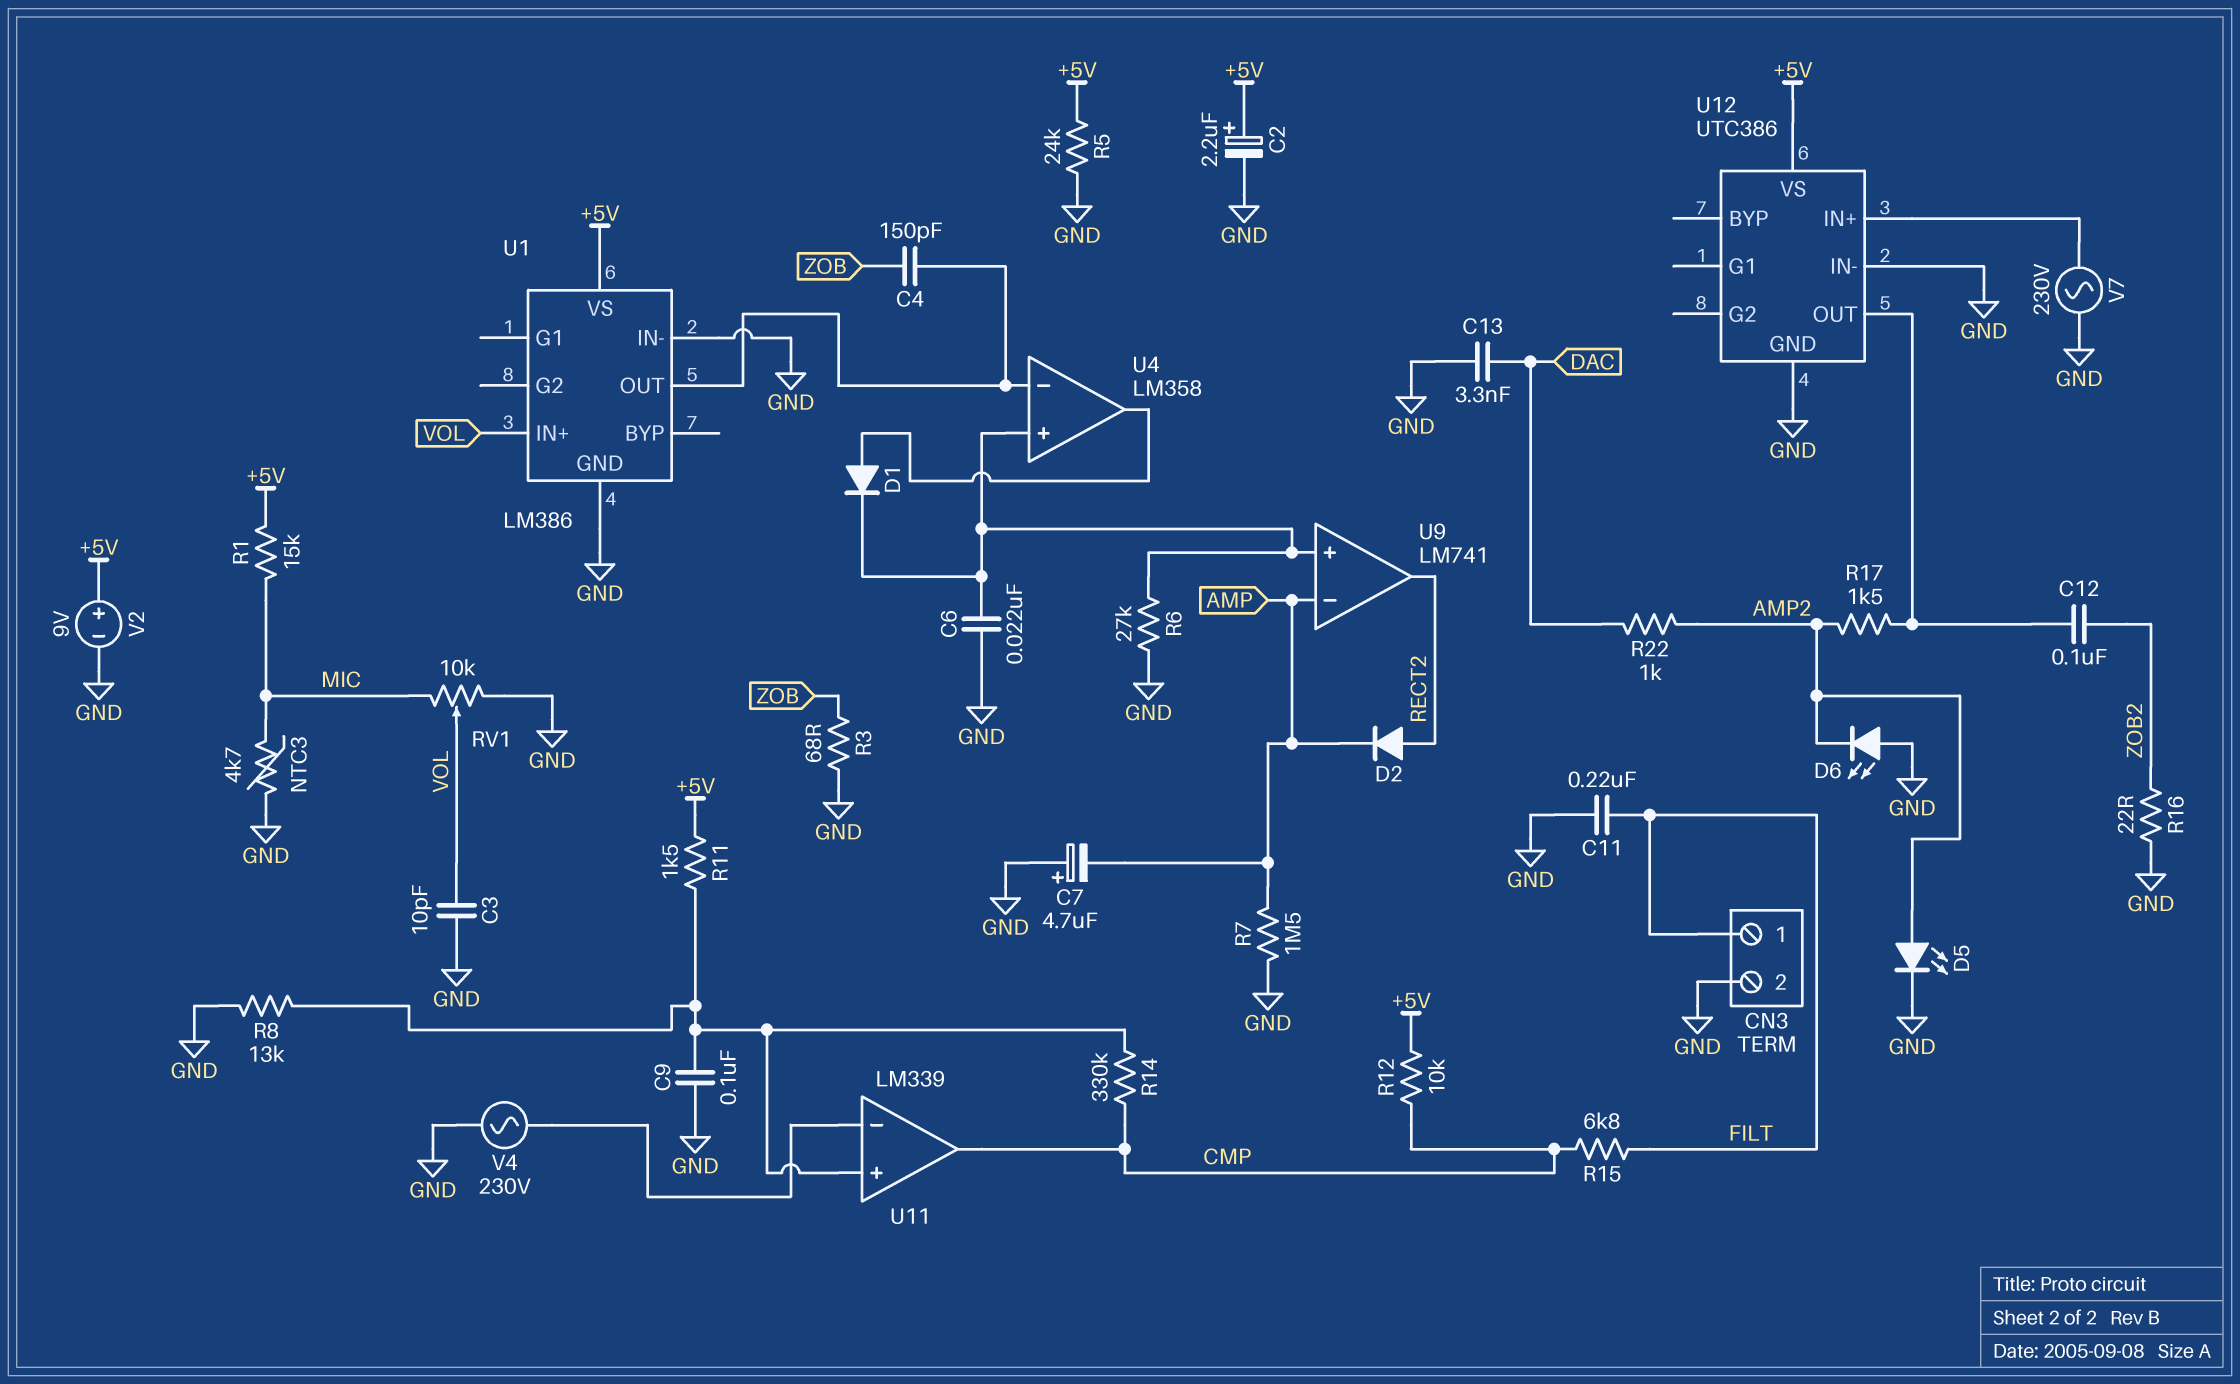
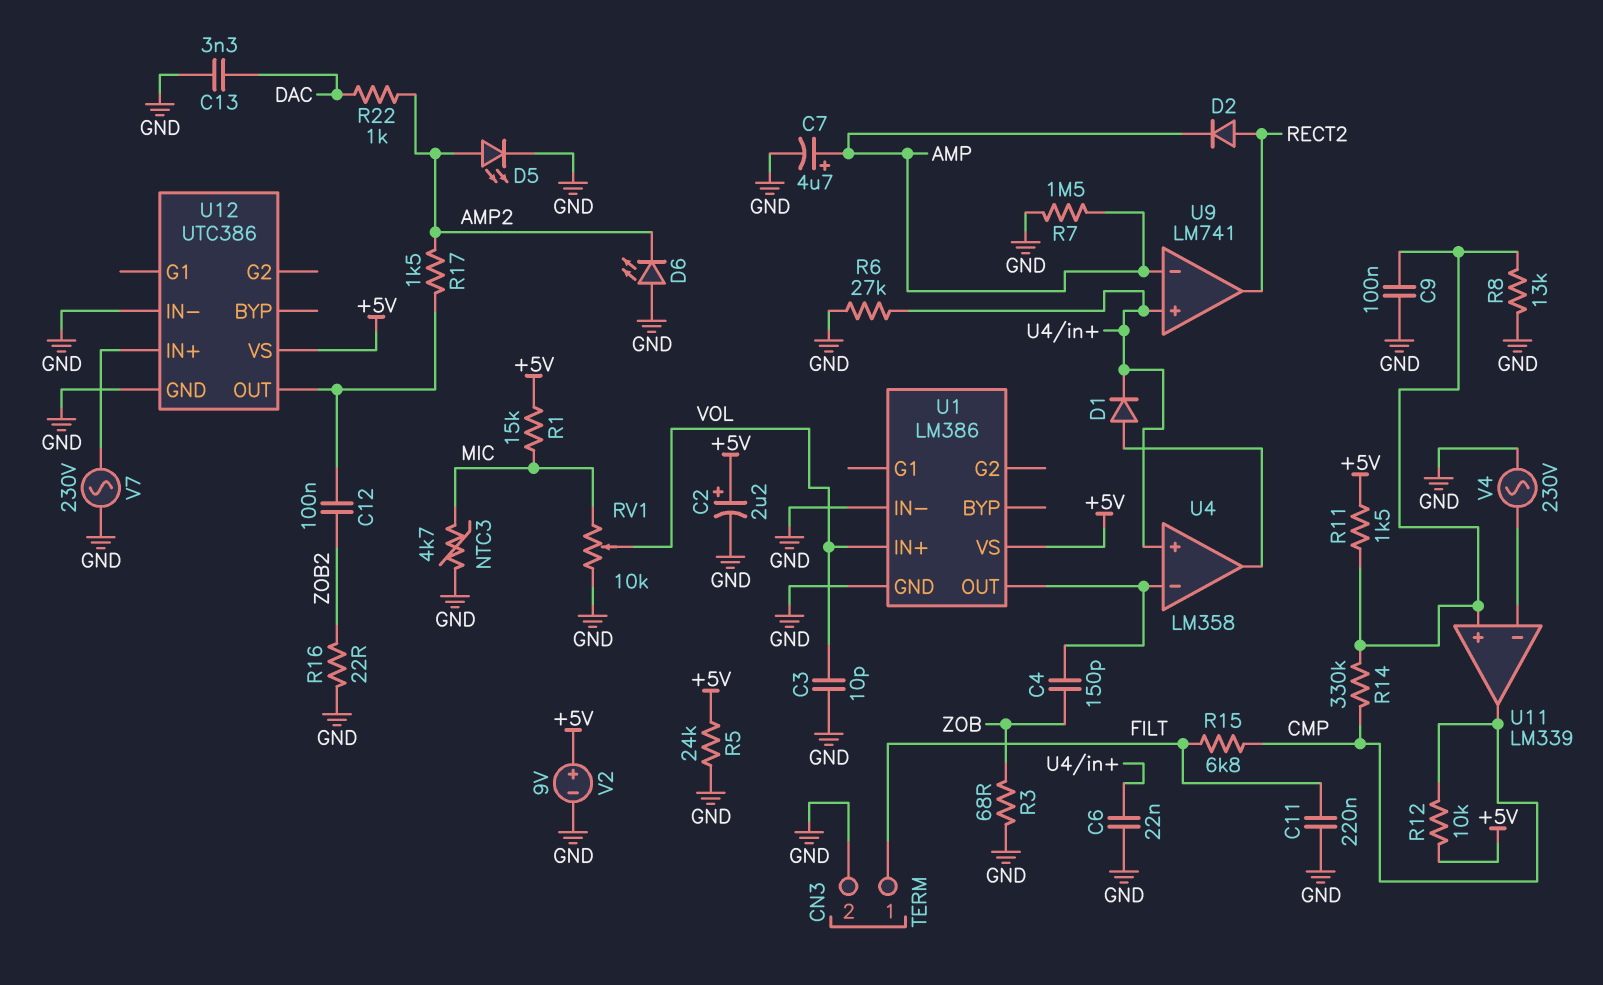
C7: 4.7uF (plus GND, minus AMP) -> 4.7uF (plus AMP, minus GND)

